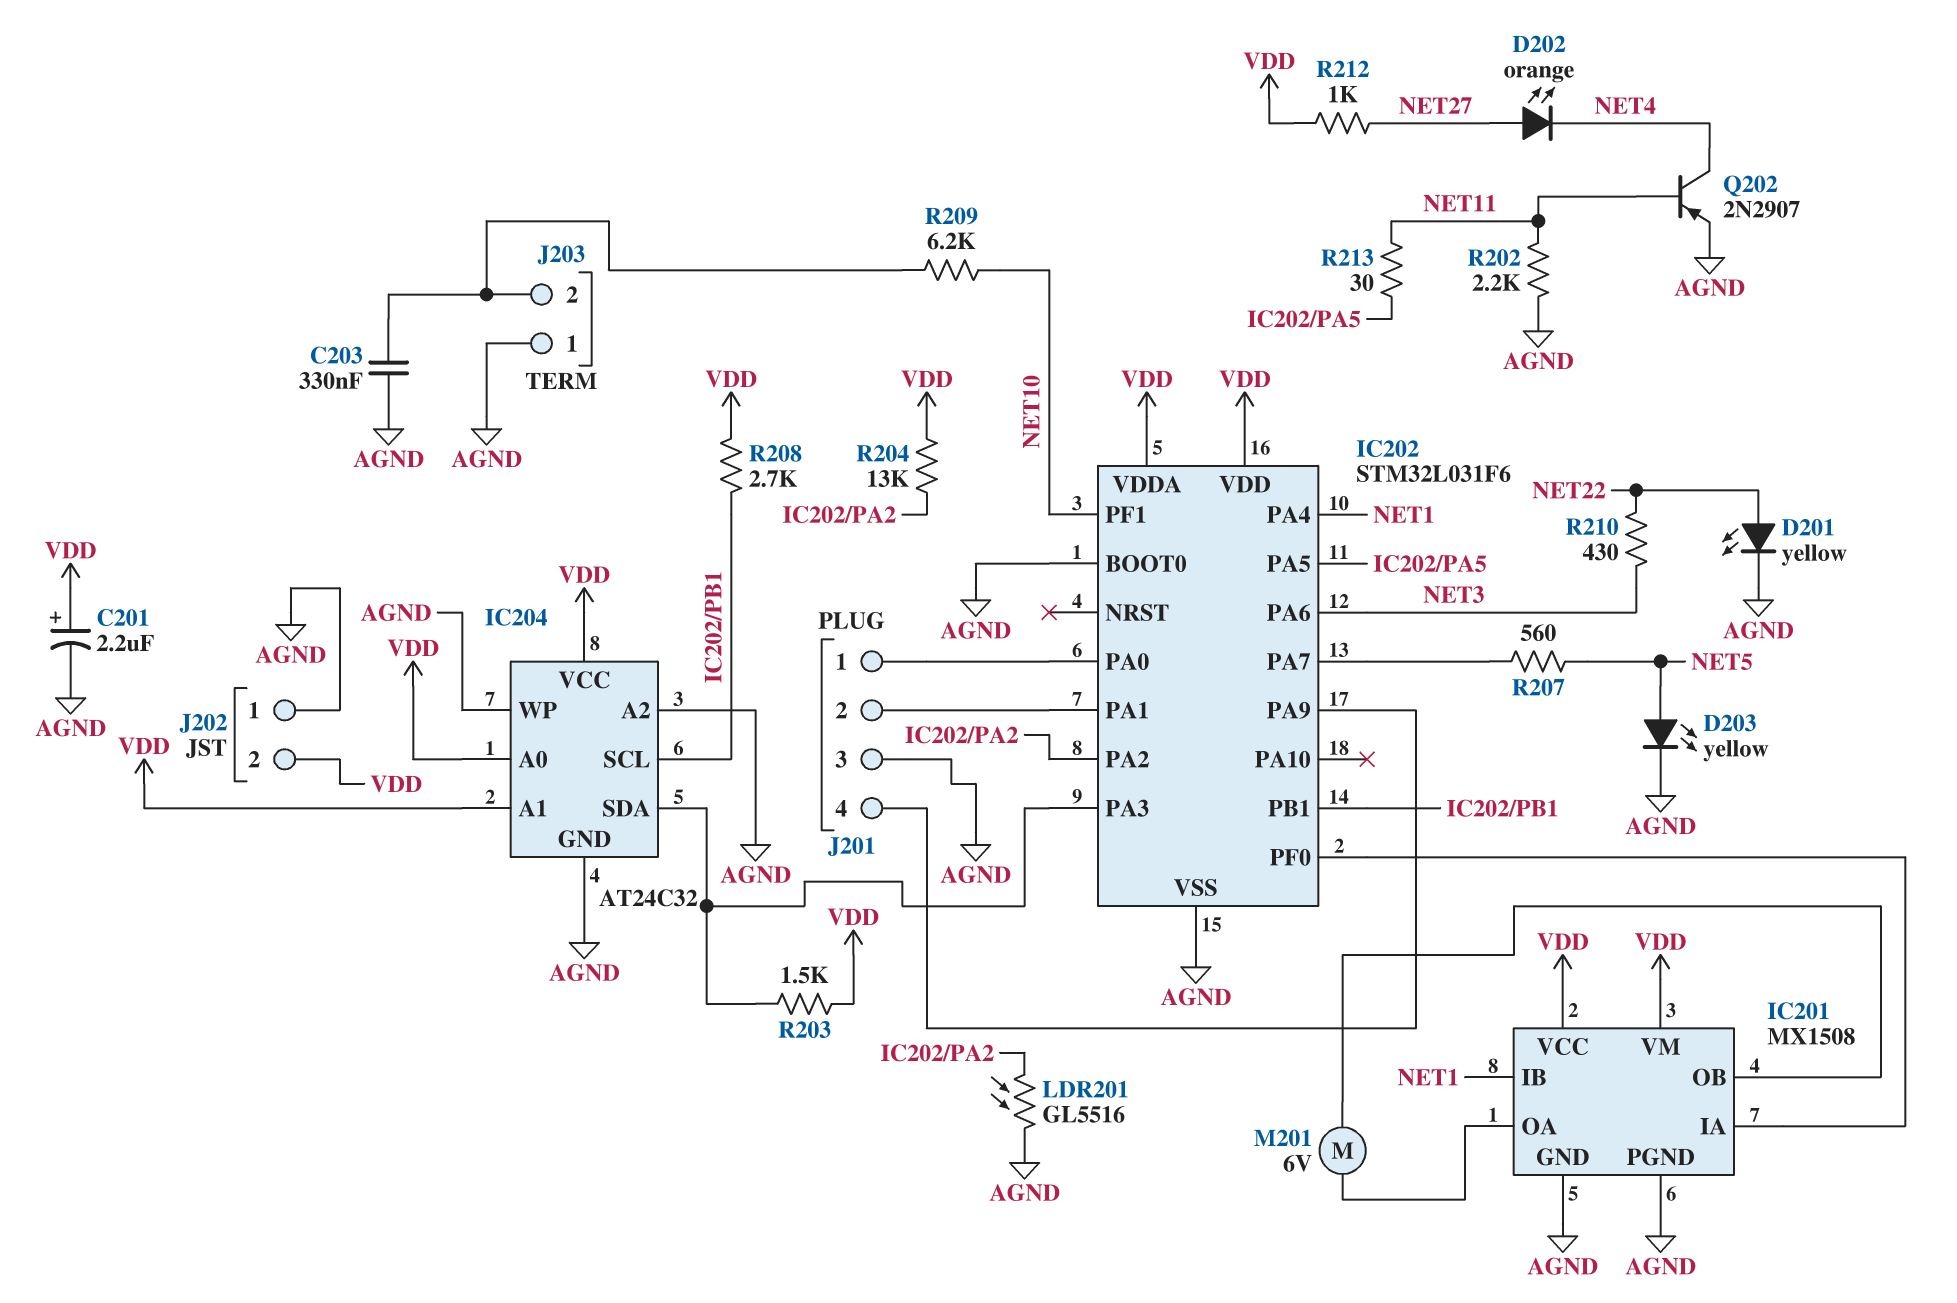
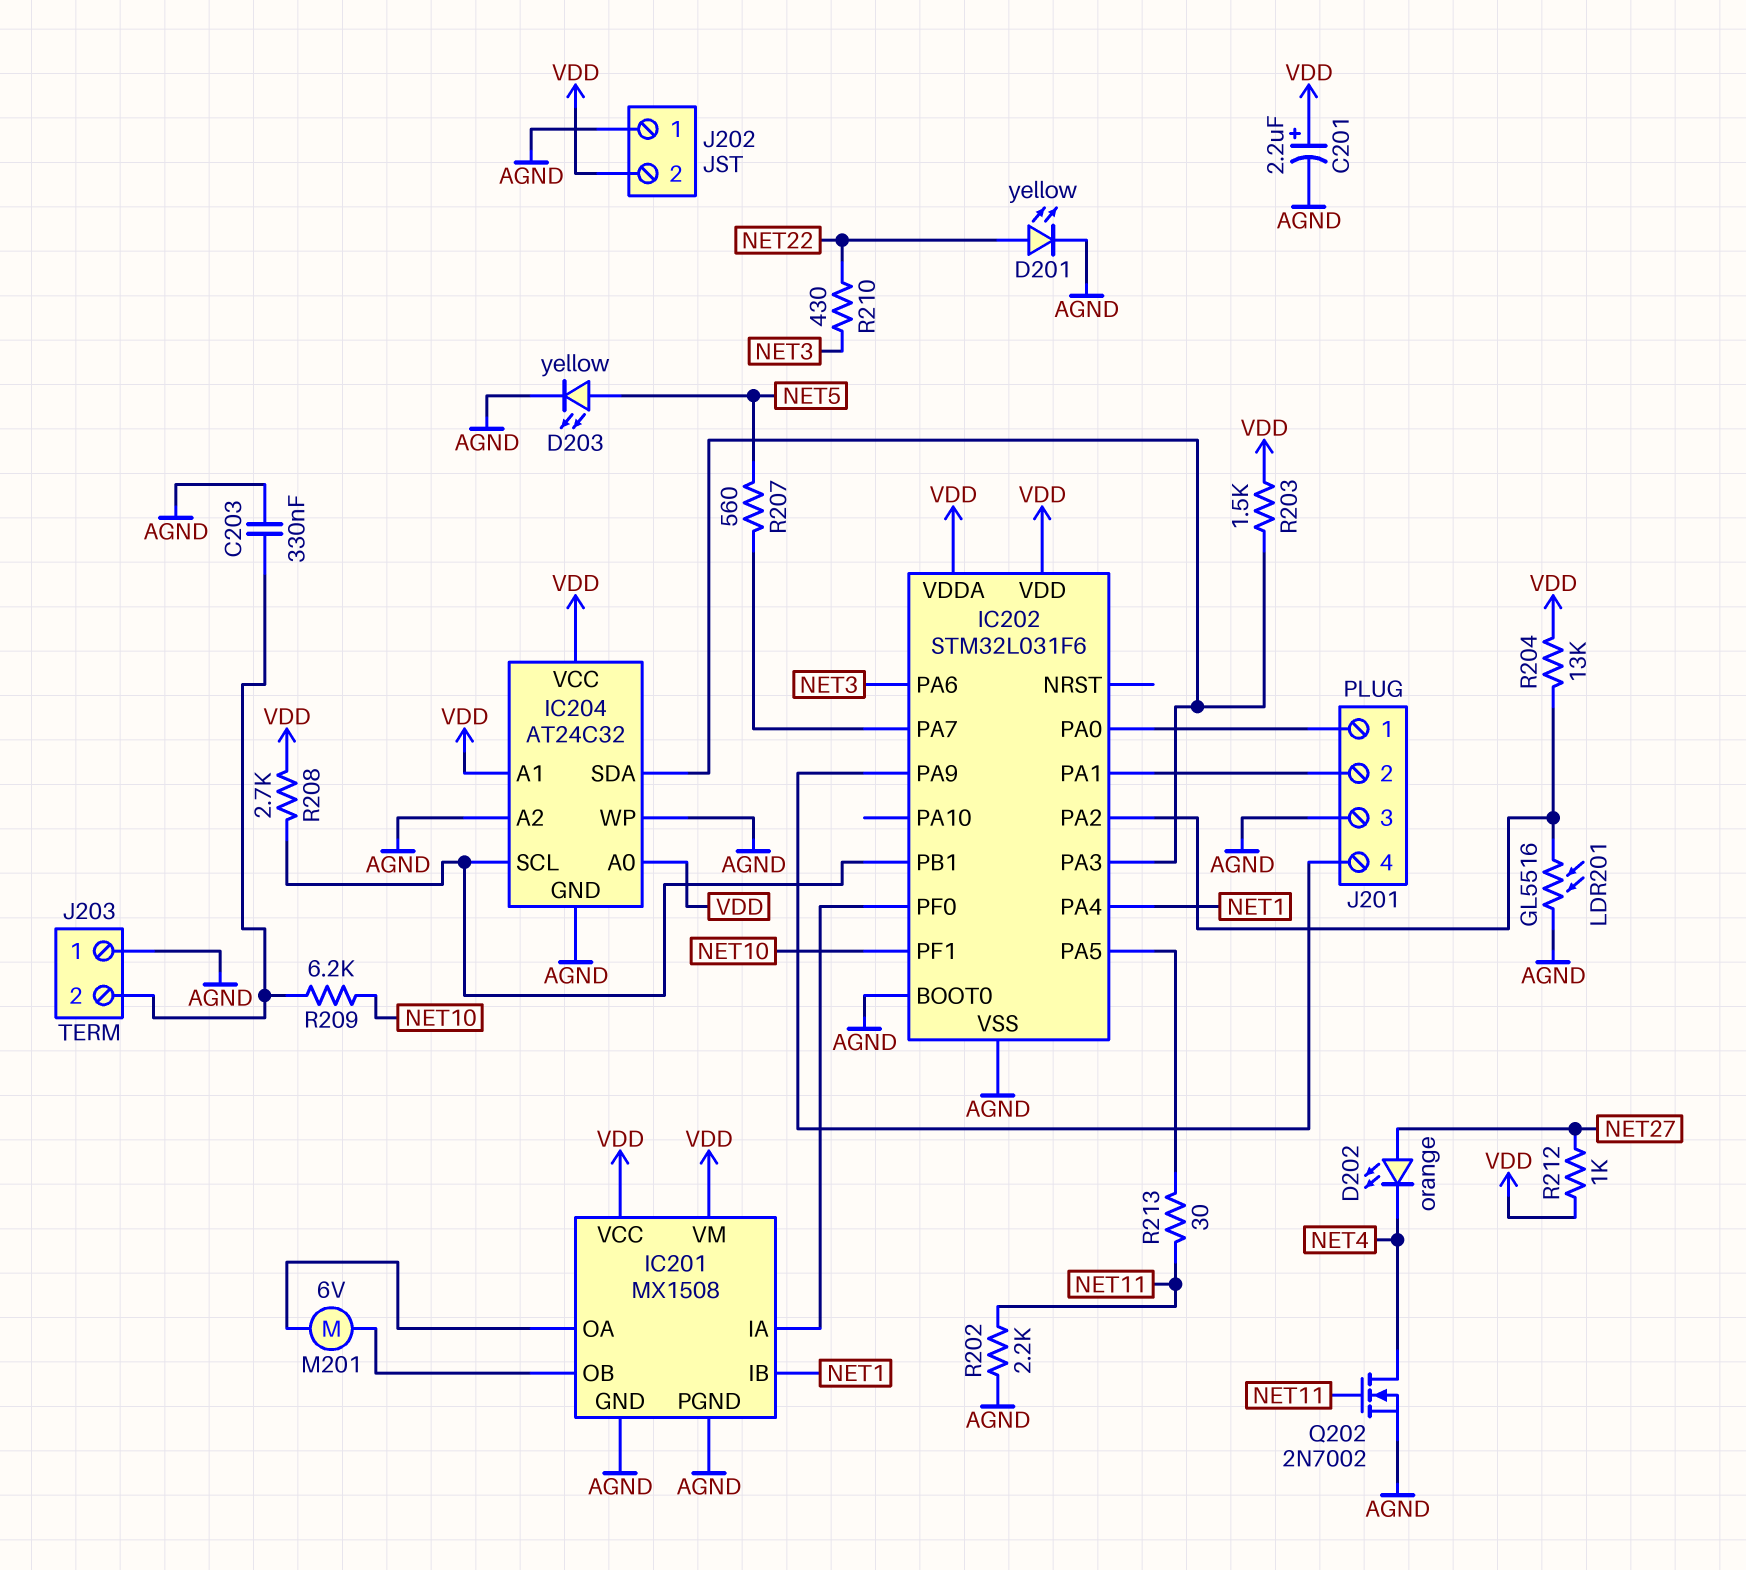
Q202: PNP 2N2907 (B NET11, C NET4, E AGND) -> NMOS 2N7002 (G NET11, D NET4, S AGND)

